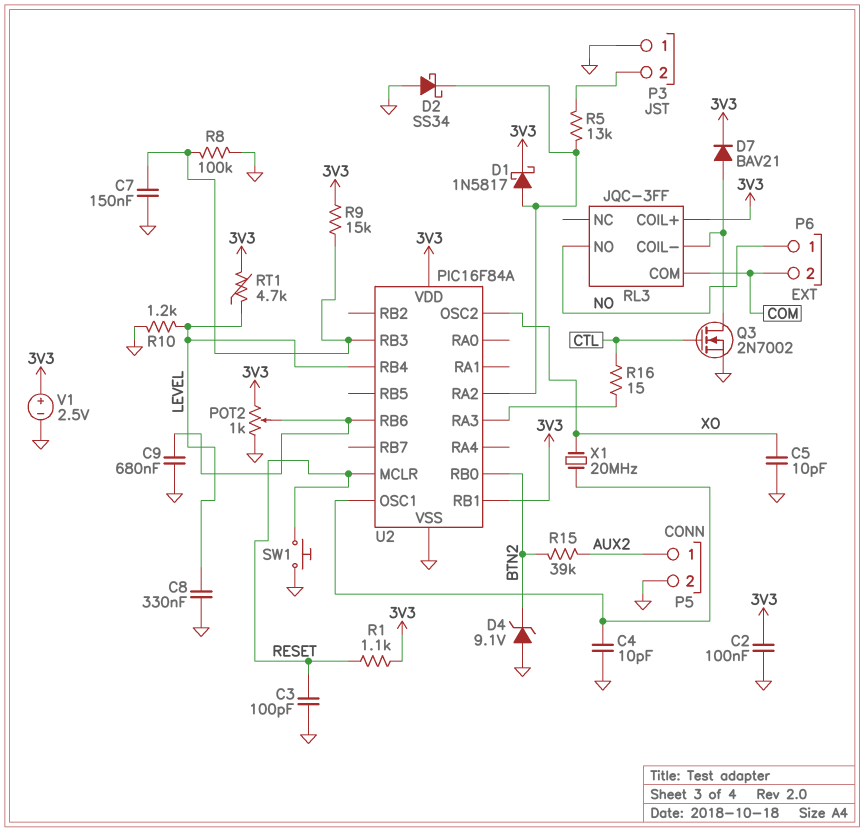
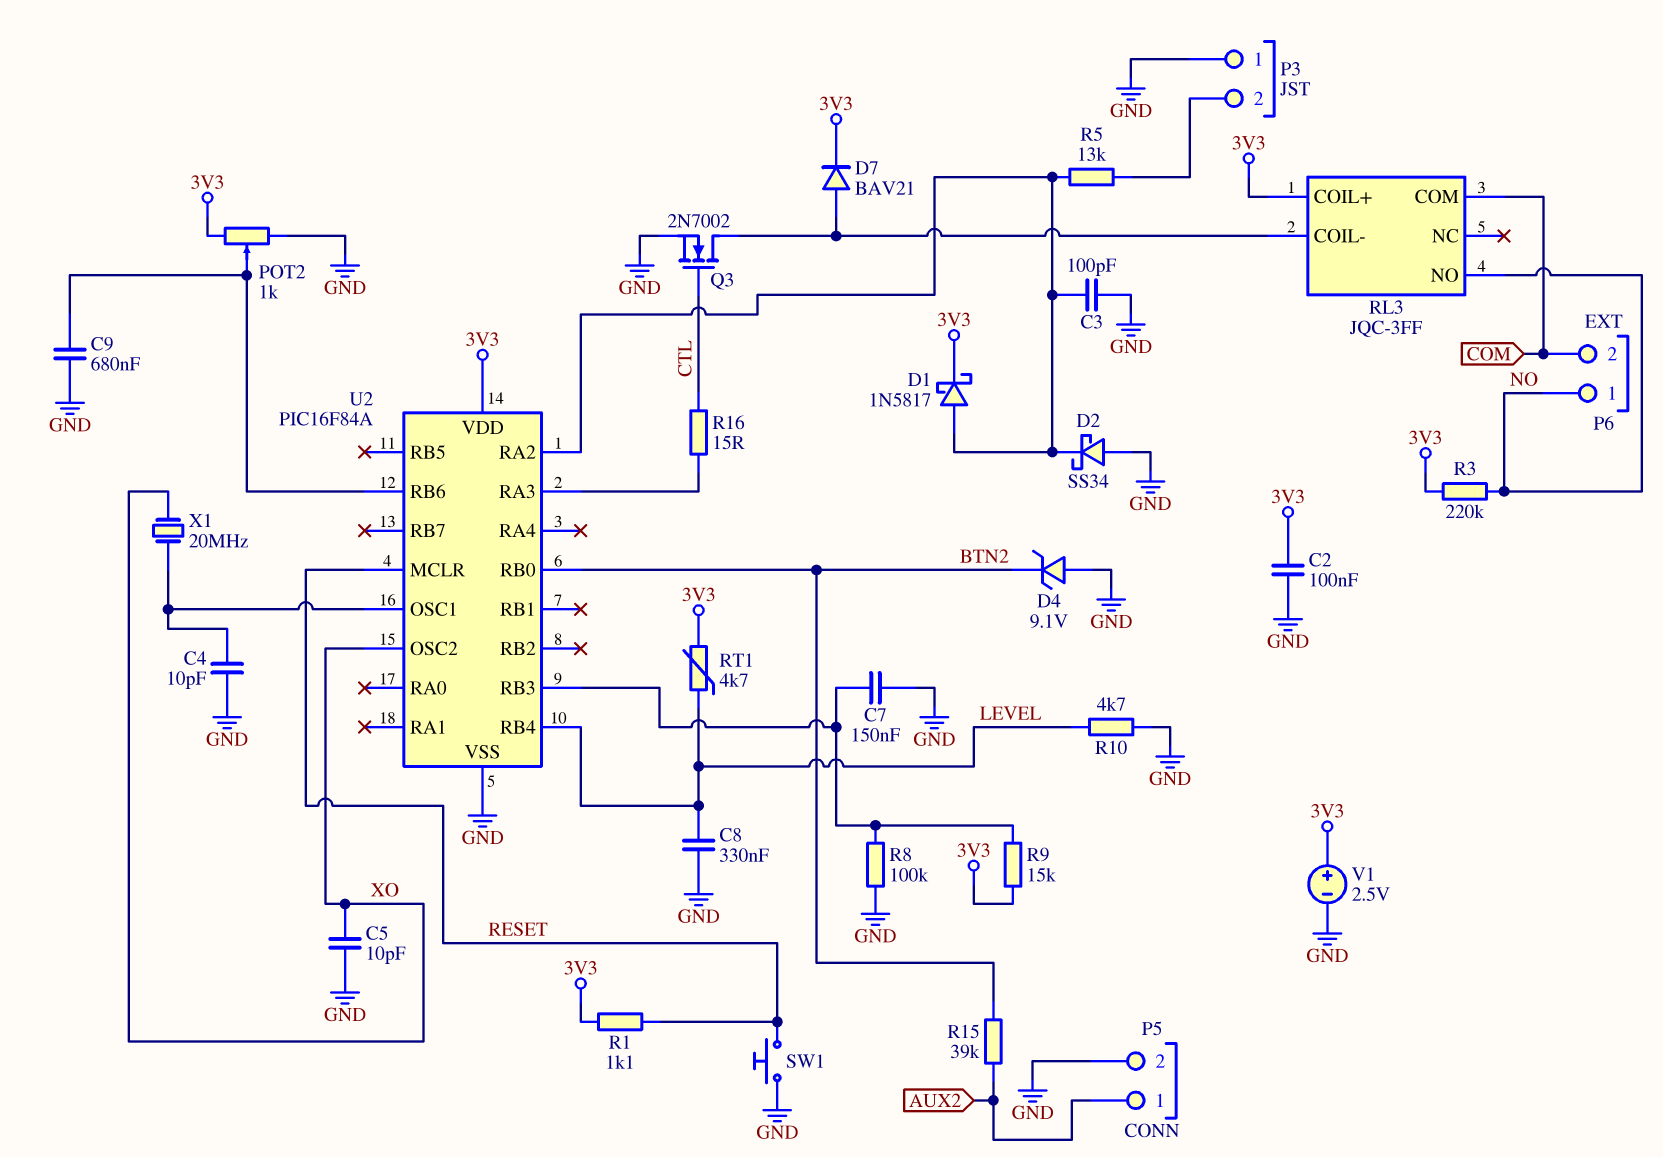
C3: 100pF (GND, RESET) -> 100pF (GND, U2/RA2)
R3: none -> 220k (3V3, NO)
R10: 1.2k (GND, LEVEL) -> 4.7k (GND, LEVEL)
U2 pin RB1: 3V3 -> none

